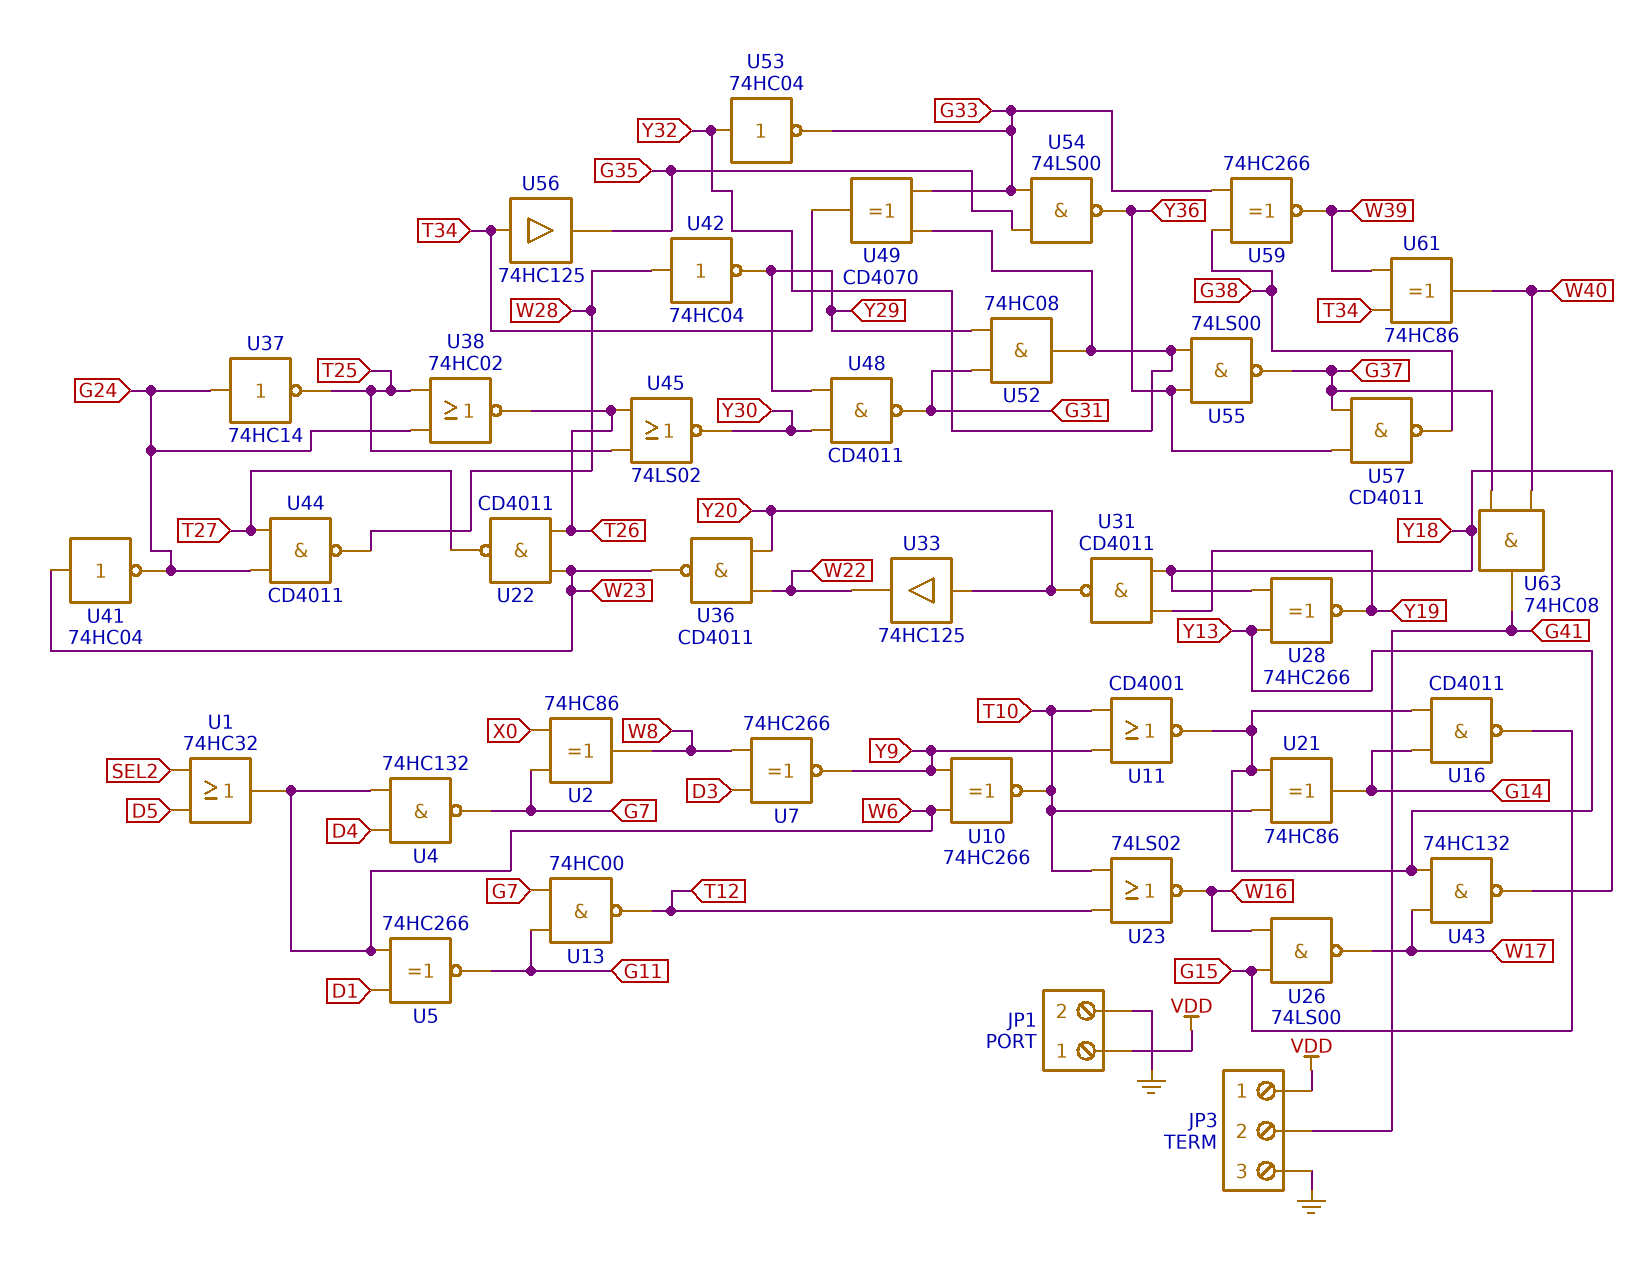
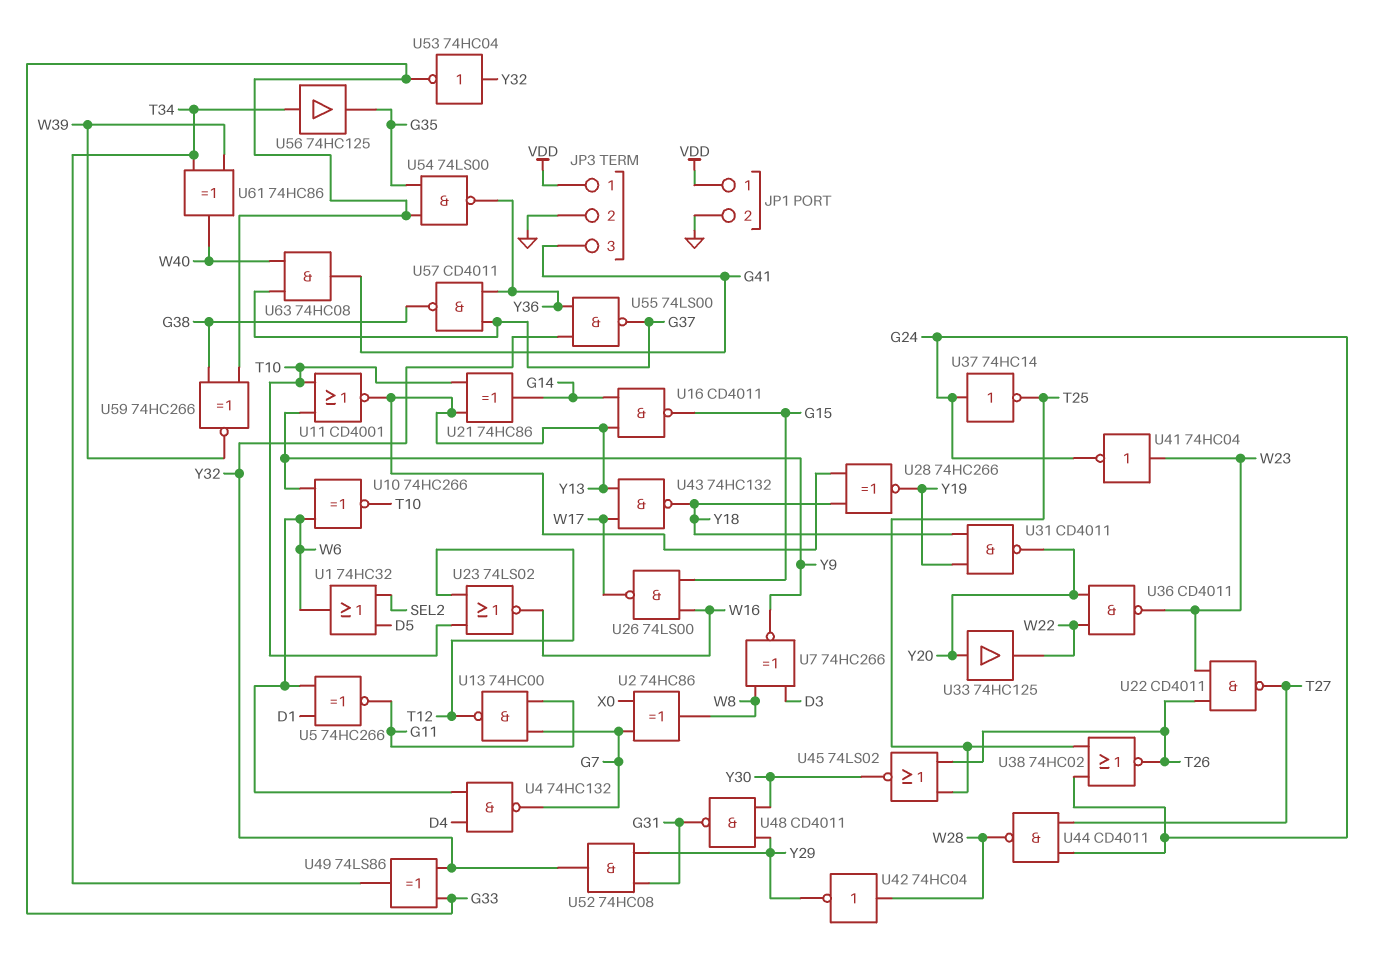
JP3 pin 2: G41 -> GND
JP3 pin 3: GND -> G41
U49: XOR CD4070 (in G33, in Y32, out T34) -> XOR 74LS86 (in G33, in Y32, out T34)

